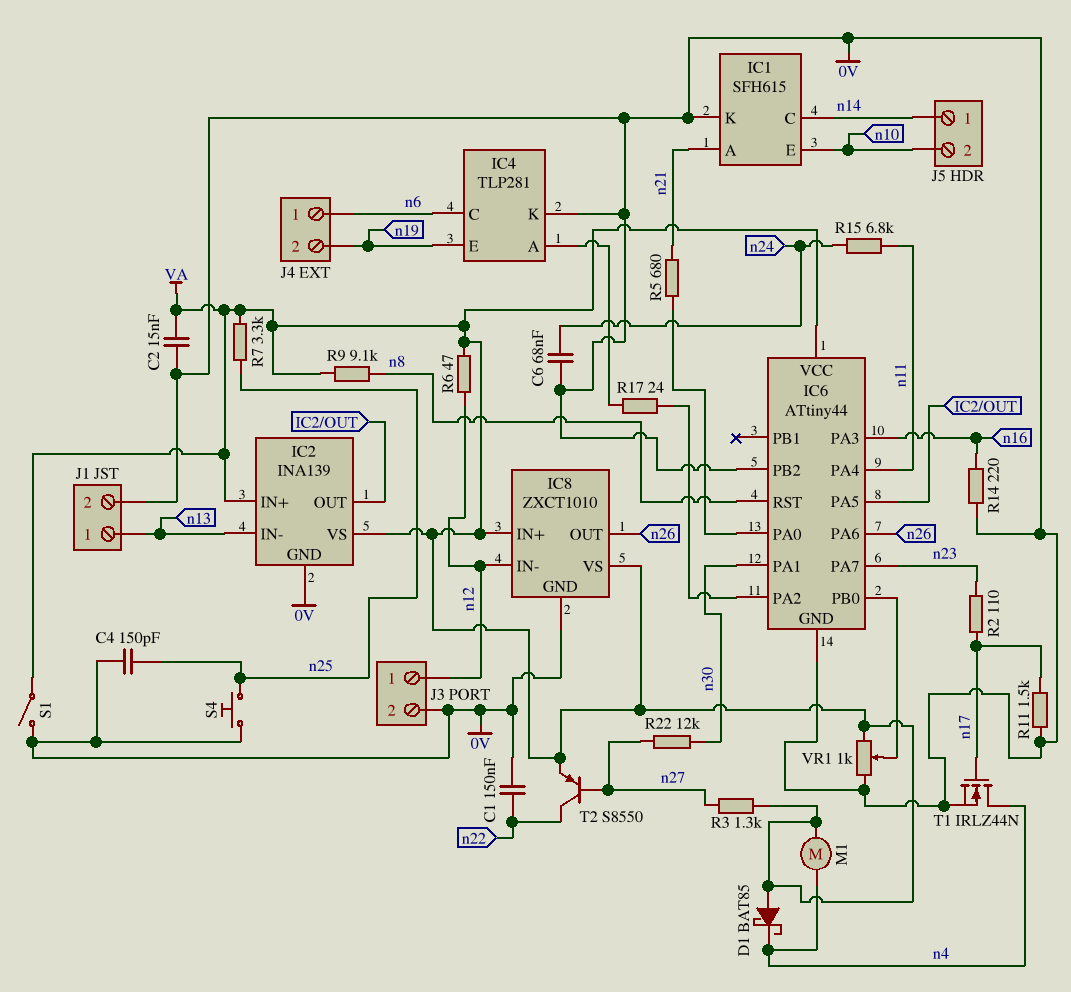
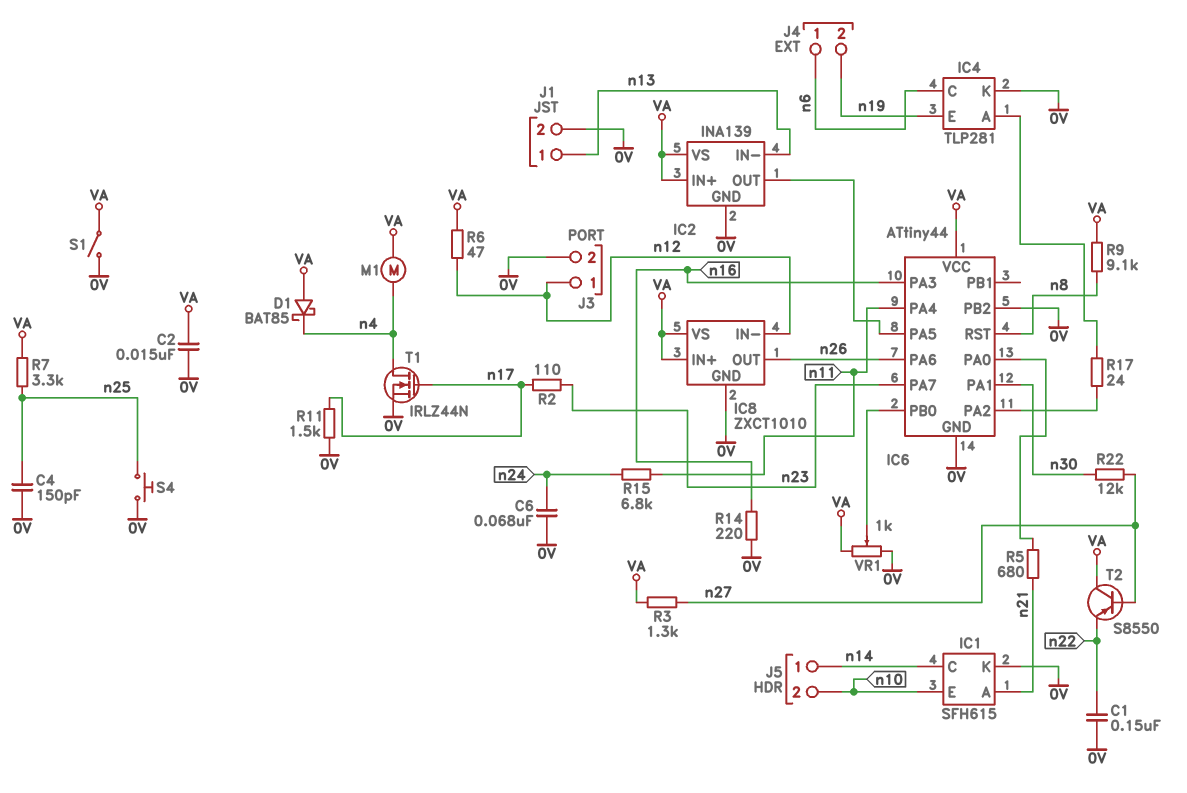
T2: PNP S8550 (B n27, C n22, E VA) -> PNP S8550 (B n27, C VA, E n22)

